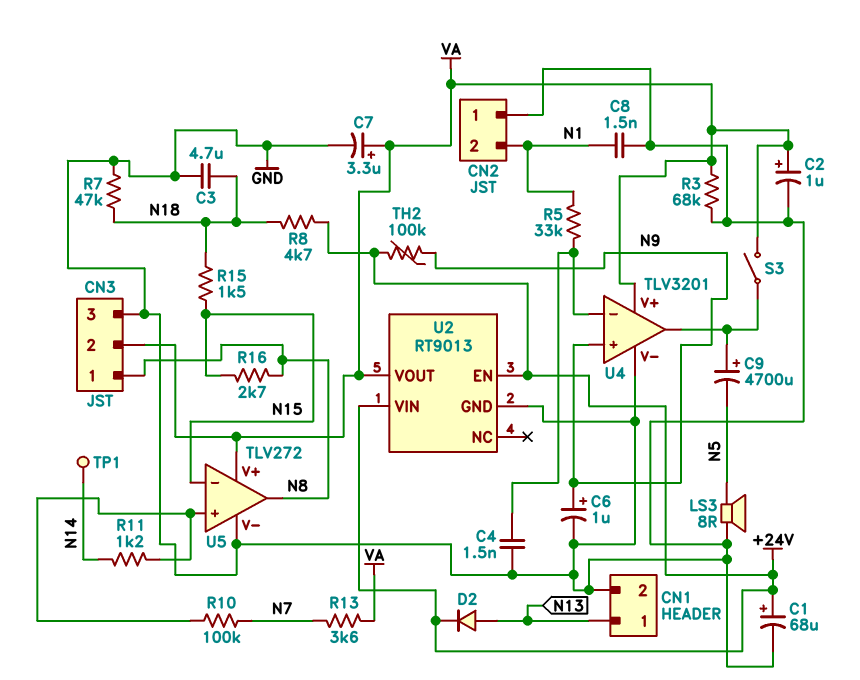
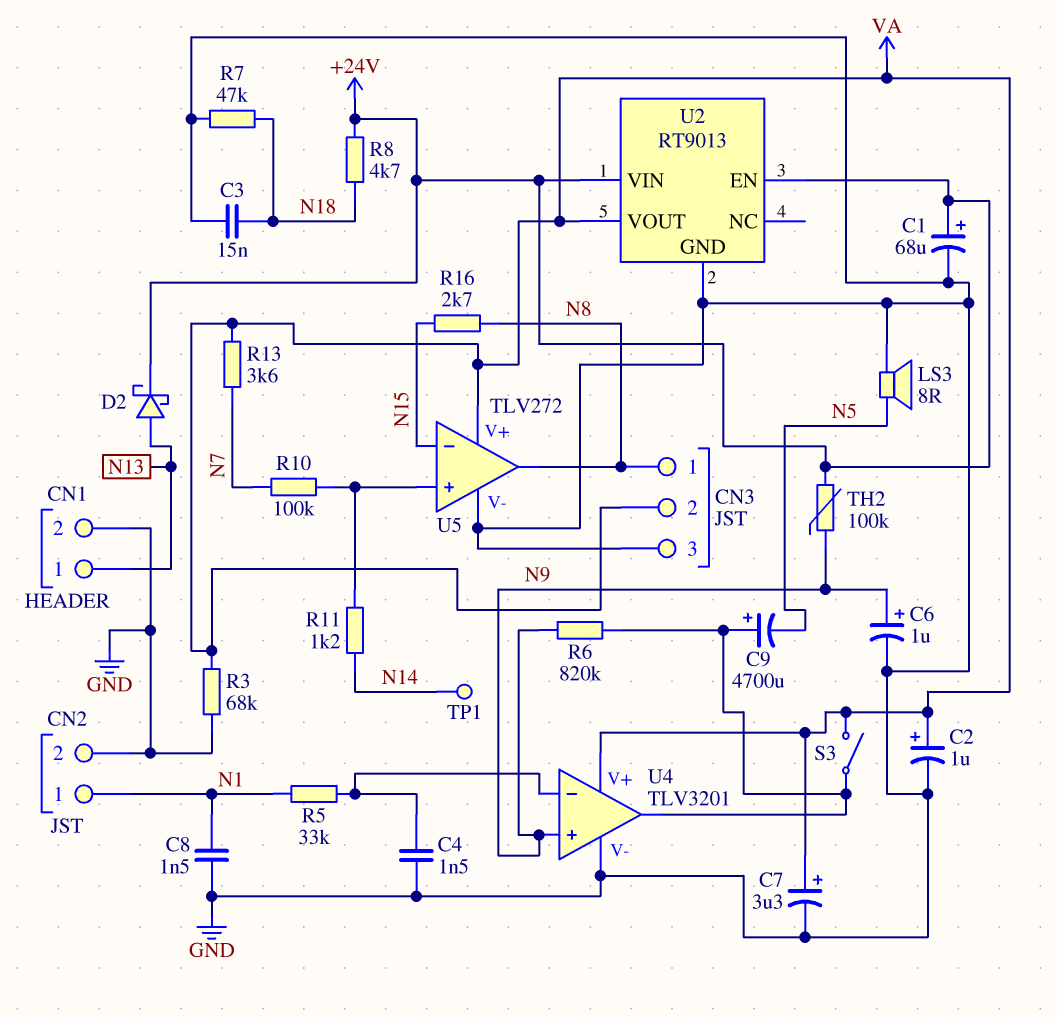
C3: 4.7uF (GND, N18) -> 15nF (GND, N18)
CN2 pin 1: GND -> N1
CN2 pin 2: N1 -> GND
D2: diode (A N13, K +24V) -> schottky (A N13, K +24V)
R6: none -> 820k (N9, U4/out)
R15: 1.5k (N15, N18) -> none

